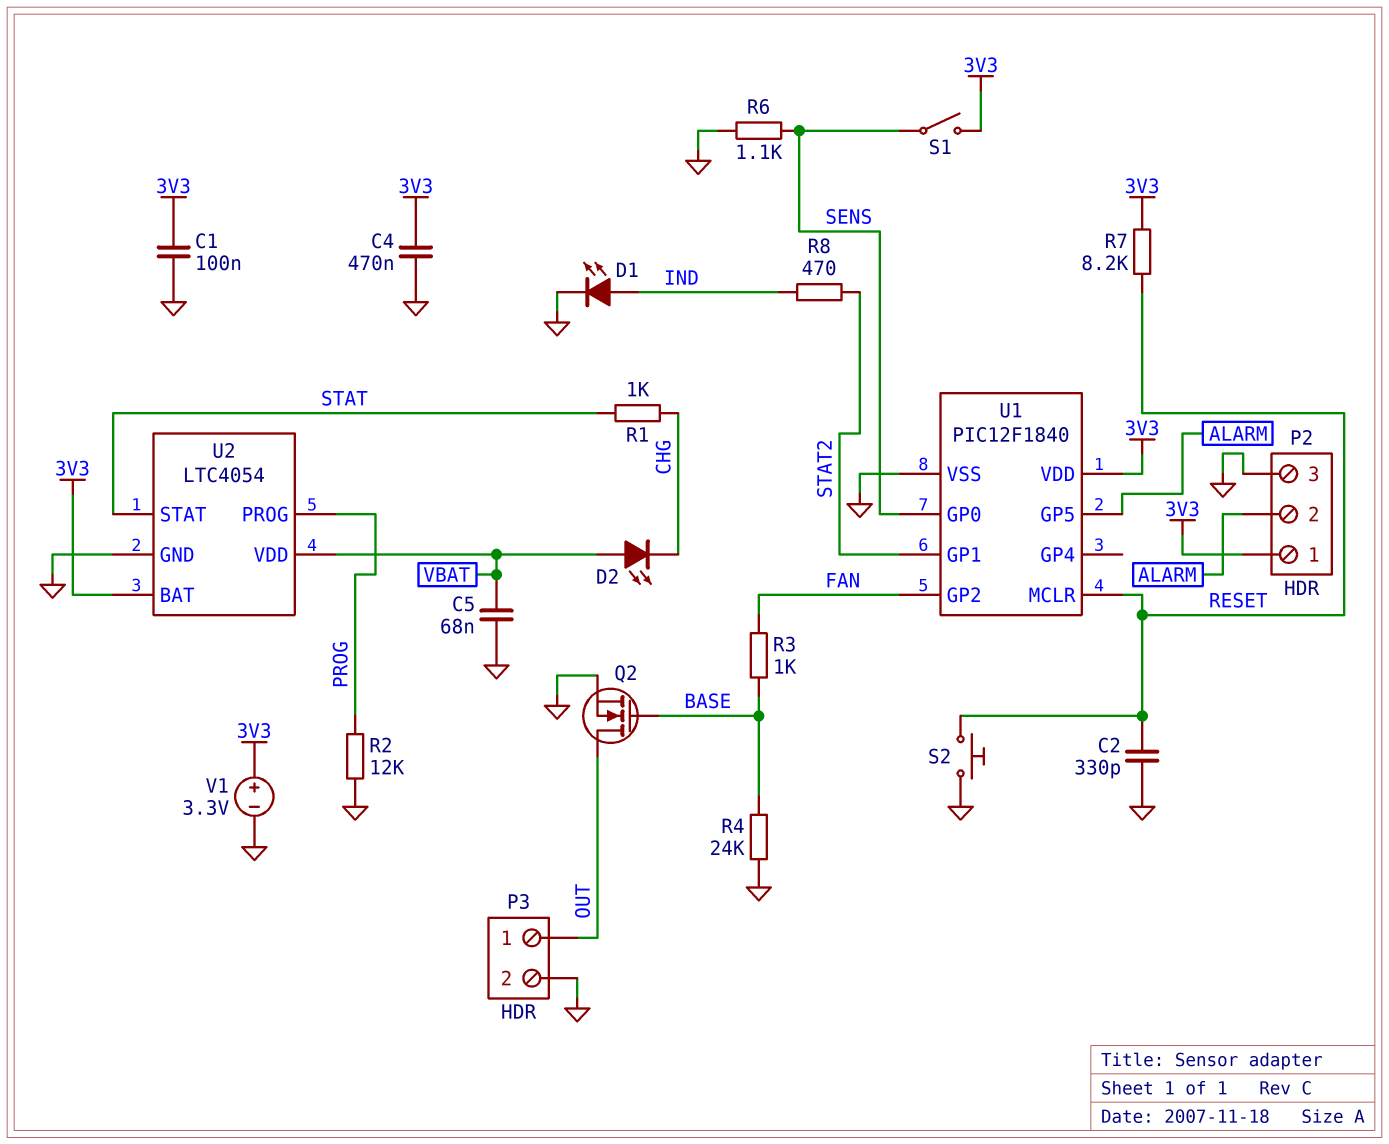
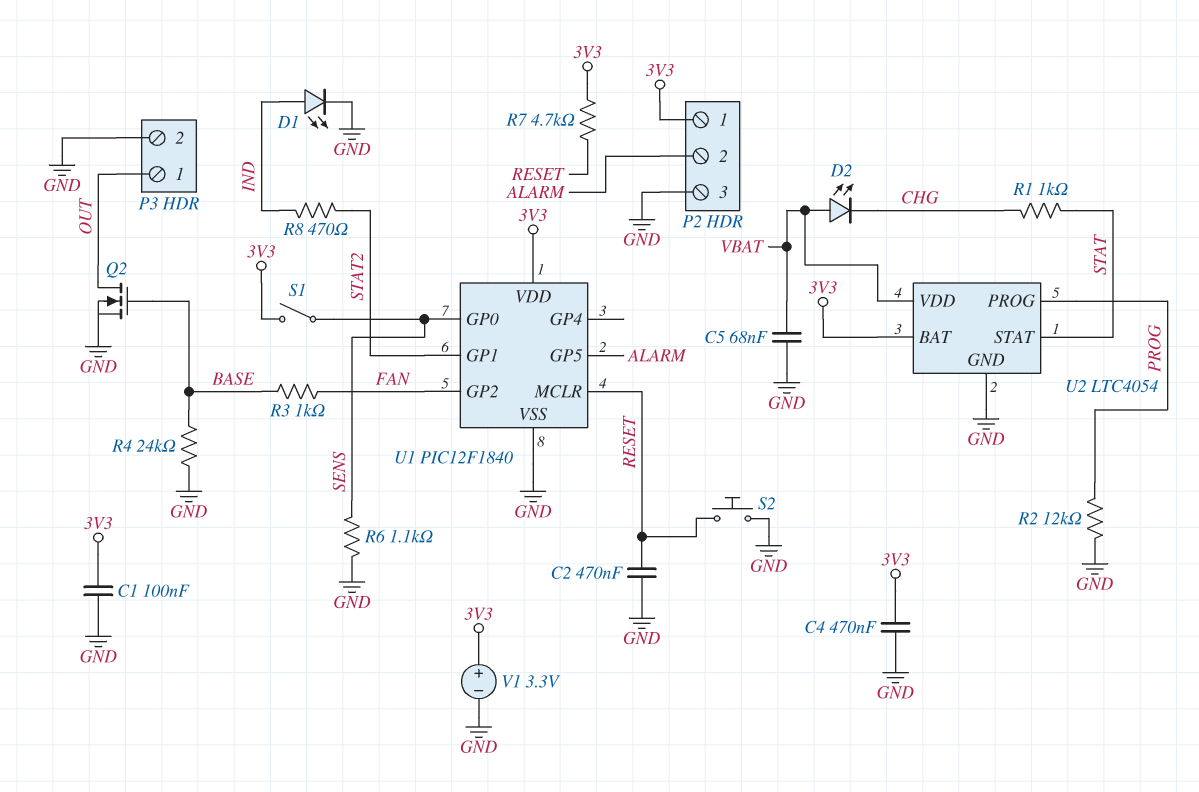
C2: 330pF (GND, RESET) -> 470nF (GND, RESET)
R7: 8.2k (3V3, RESET) -> 4.7k (3V3, RESET)

